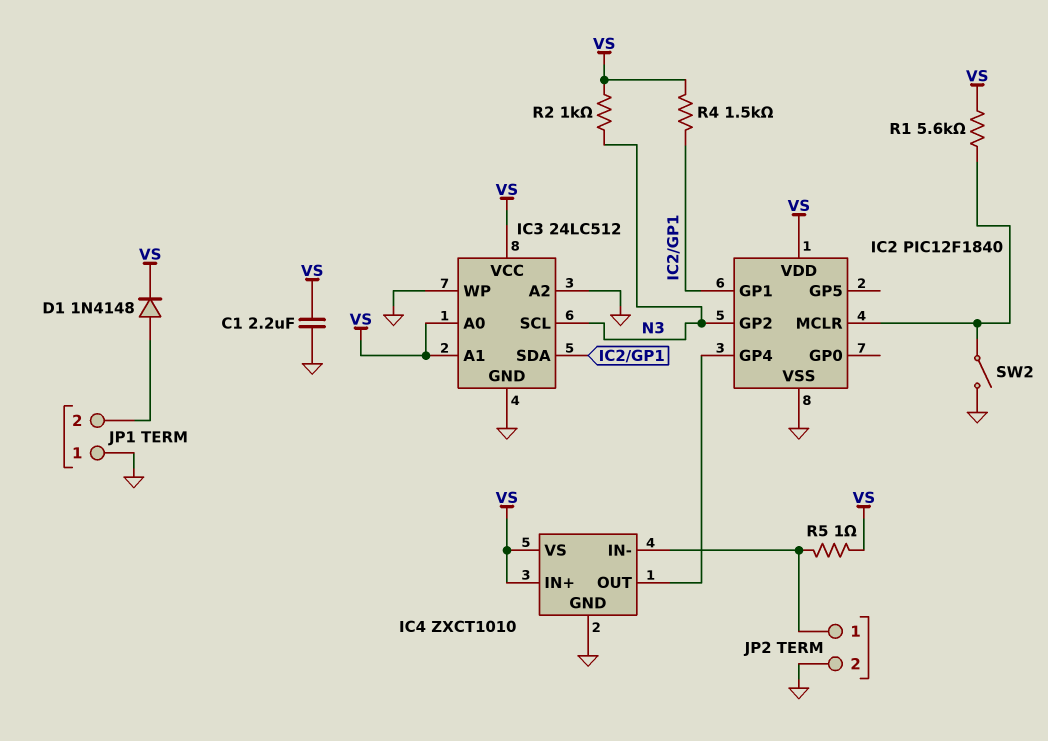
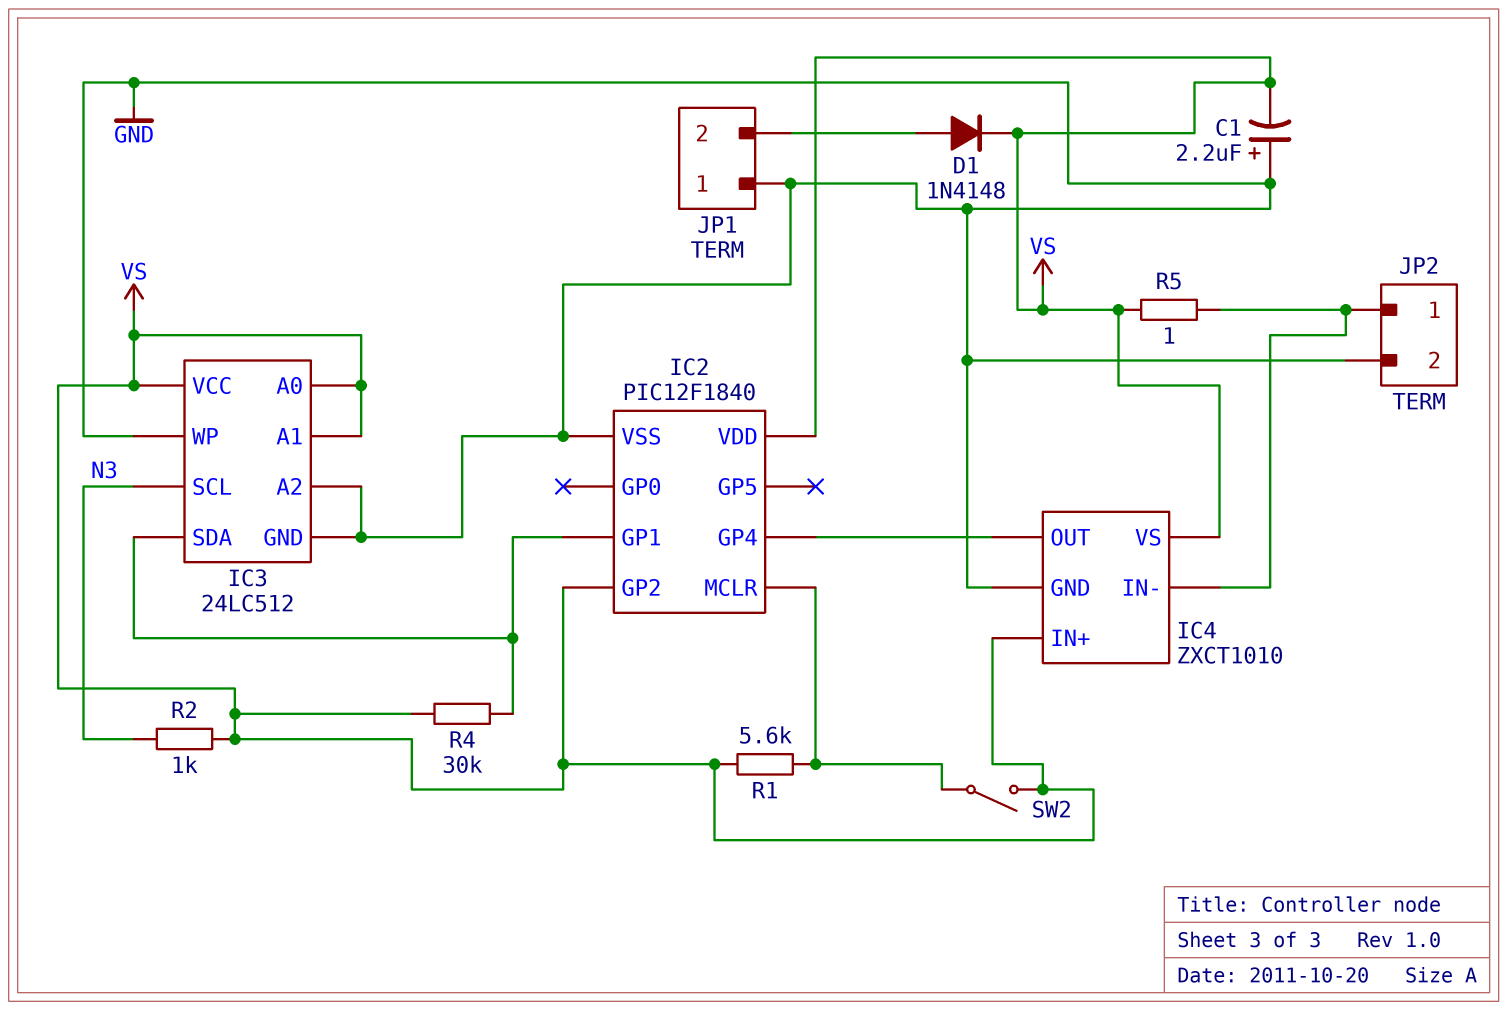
C1: 2.2uF (GND, VS) -> 2.2uF (plus GND, minus VS)
IC2 pin GP2: N3 -> VS
R4: 1.5k (IC2/GP1, VS) -> 30k (IC2/GP1, VS)
SW2: switch (GND, IC2/MCLR) -> switch (IC2/MCLR, VS)

